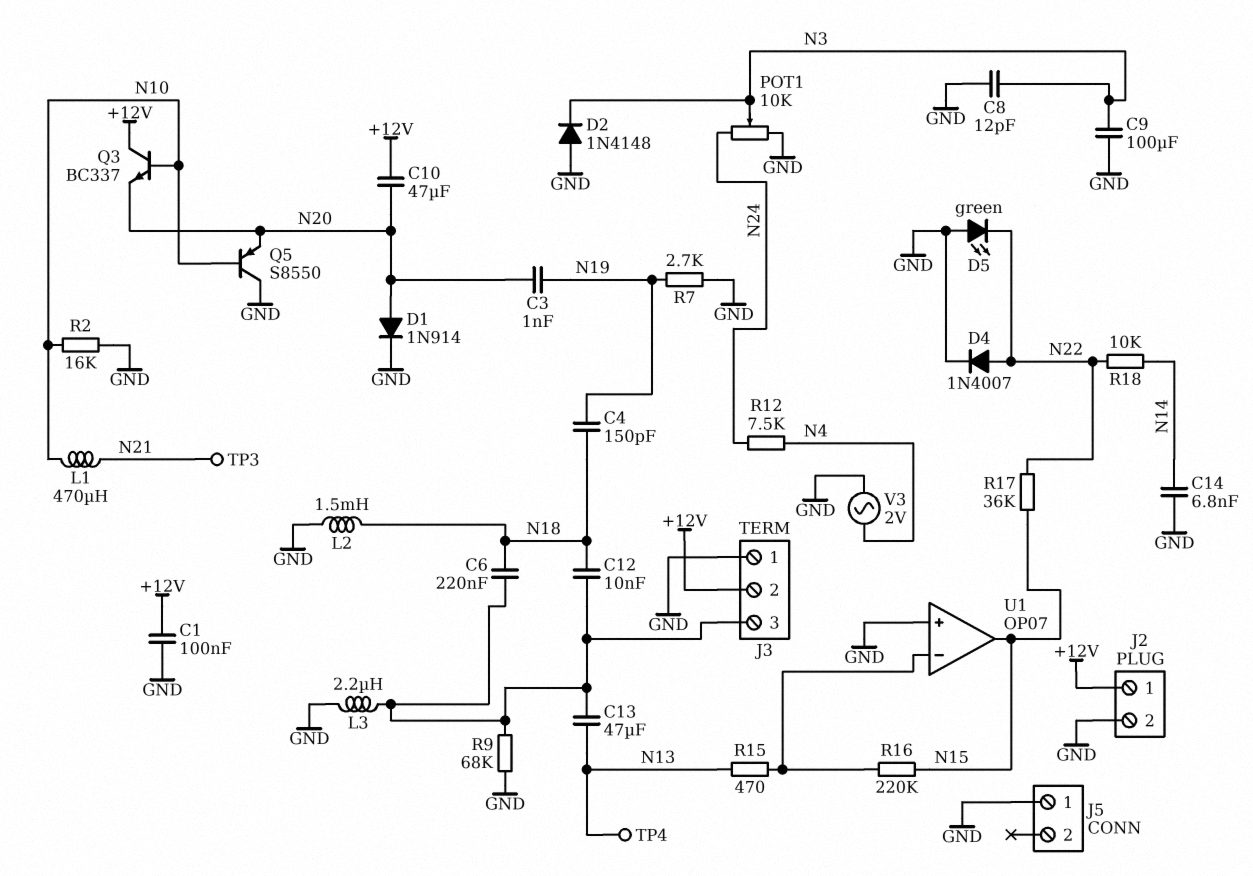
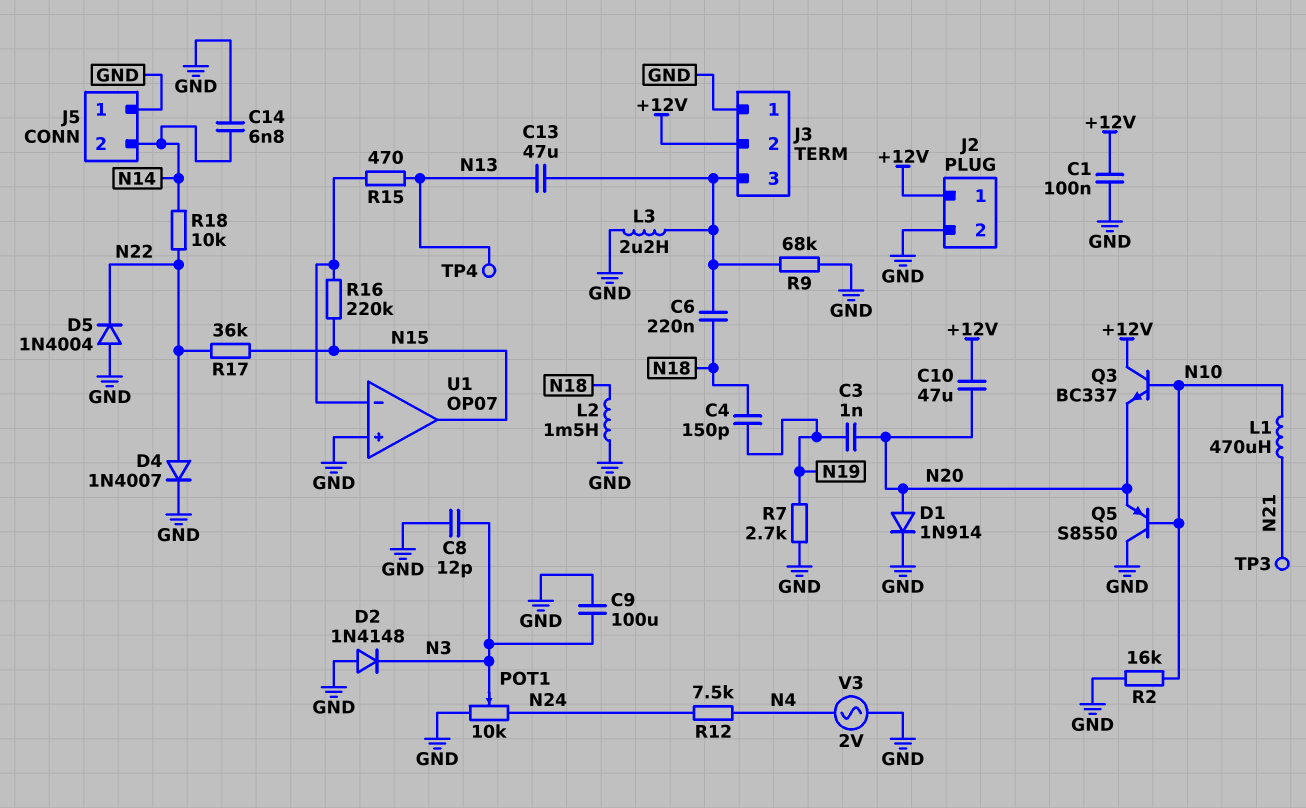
C12: 10nF (J3/3, N18) -> none
D5: LED green (A GND, K N22) -> diode 1N4004 (A GND, K N22)
J5 pin 2: none -> N14

